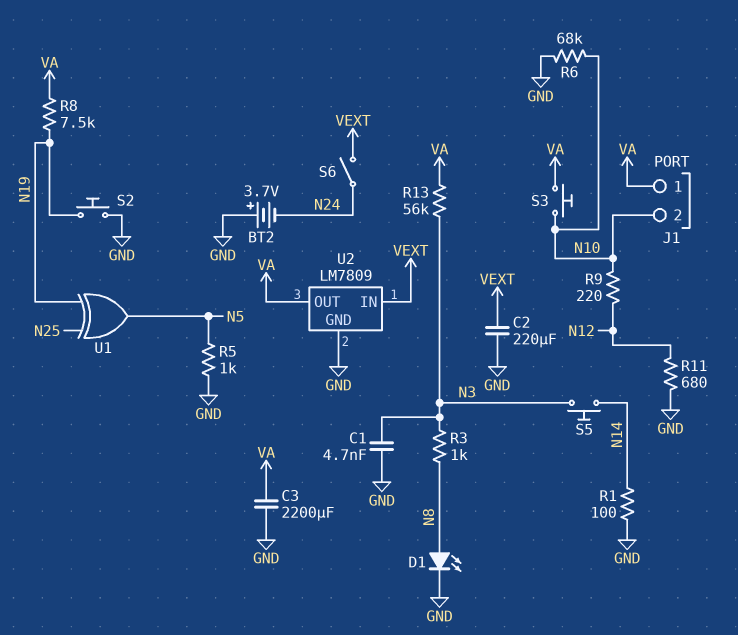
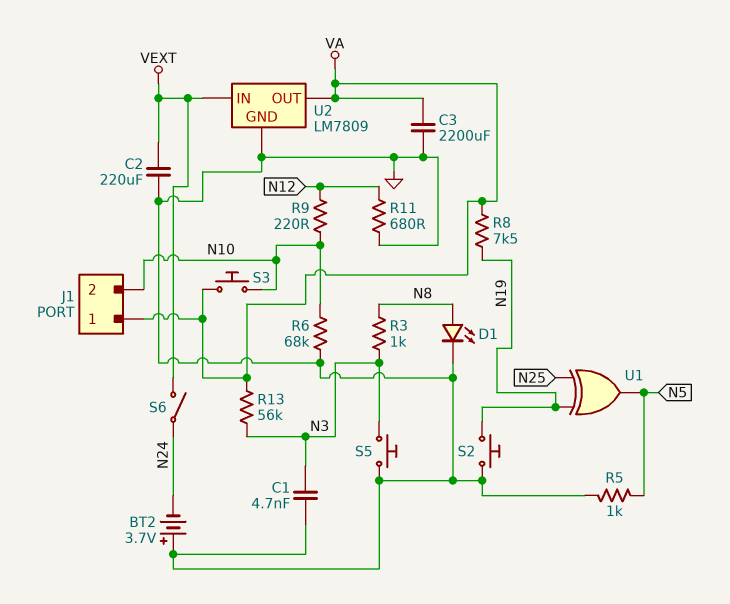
R1: 100 (GND, N14) -> none
S5: button (N3, N14) -> button (GND, N3)

